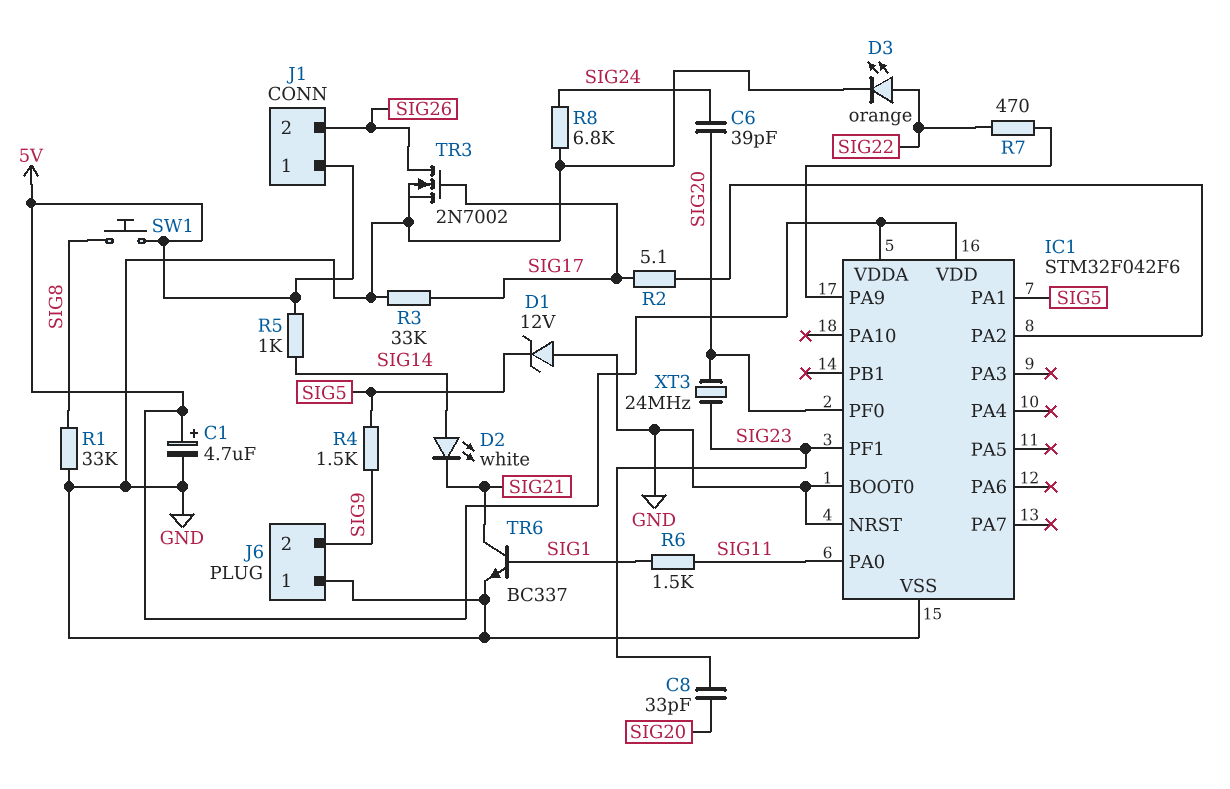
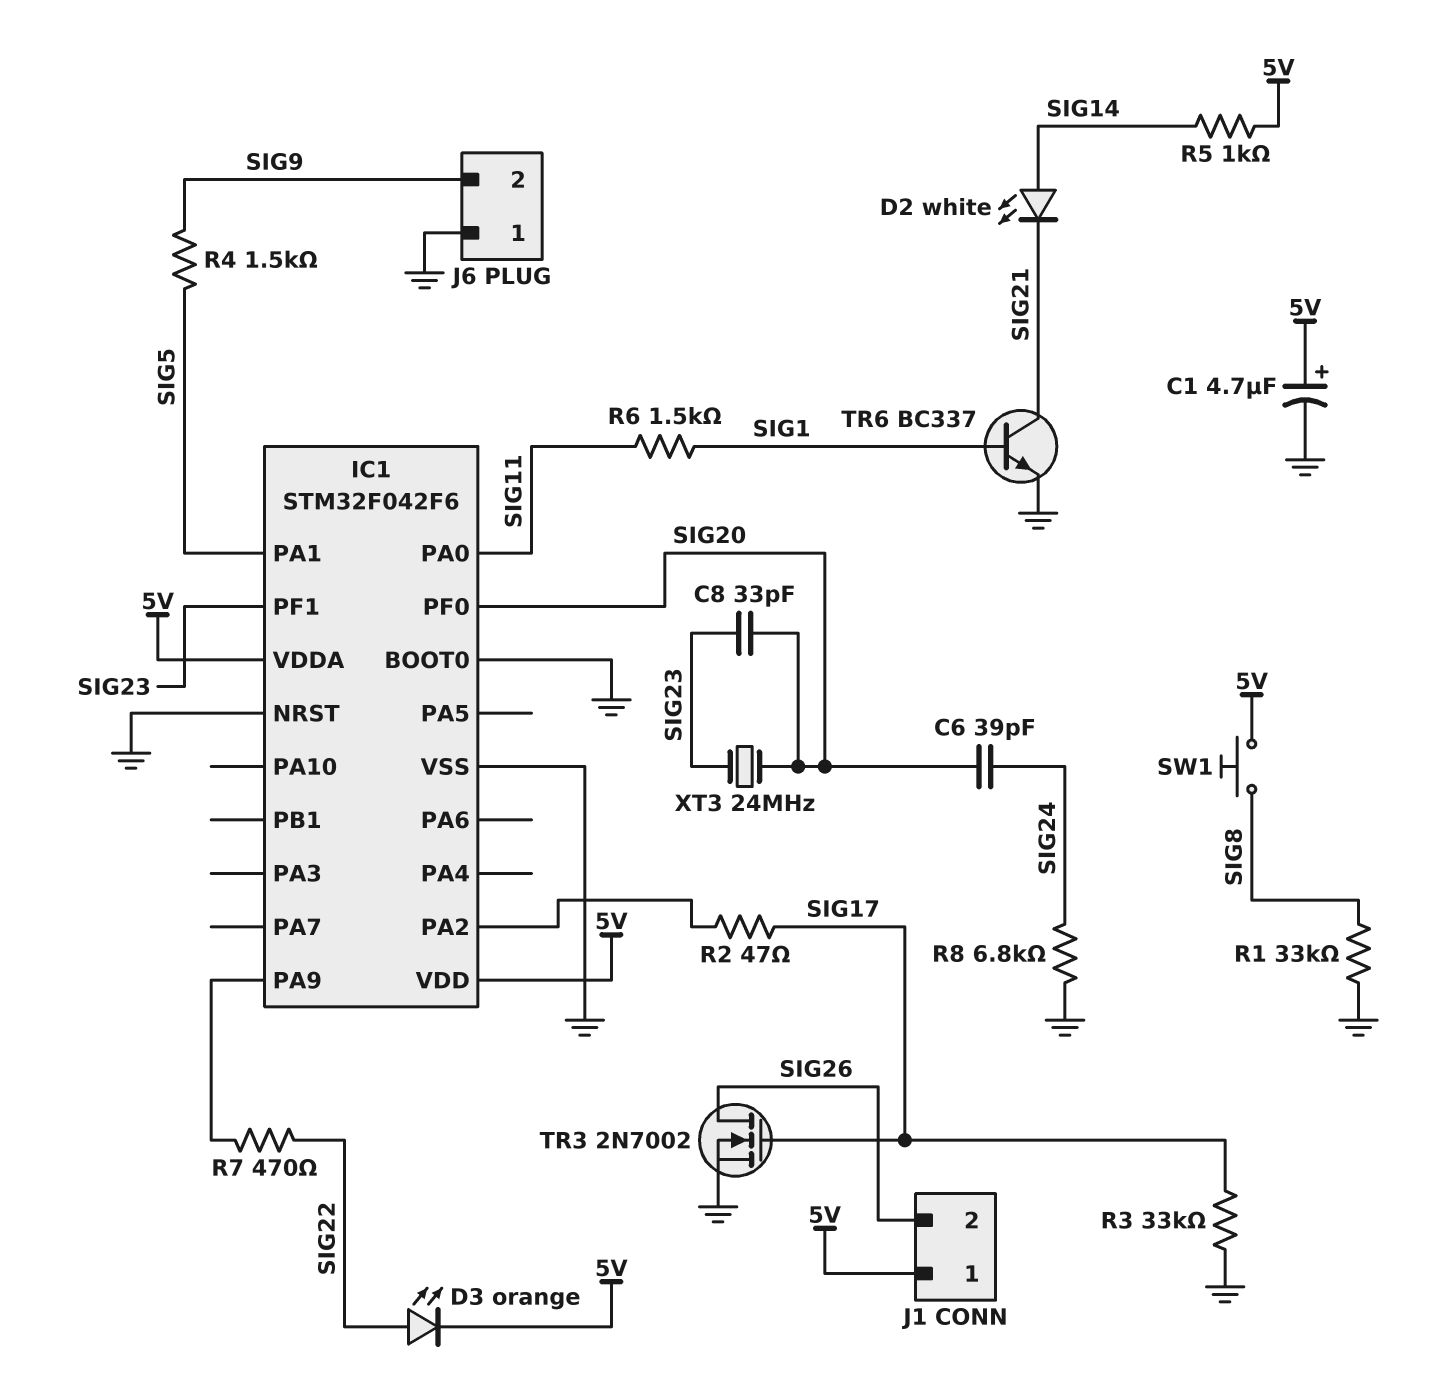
D1: zener 12V (A GND, K SIG5) -> none
D3: LED orange (A SIG22, K GND) -> LED orange (A SIG22, K 5V)
R2: 5.1 (IC1/PA2, SIG17) -> 47 (IC1/PA2, SIG17)

